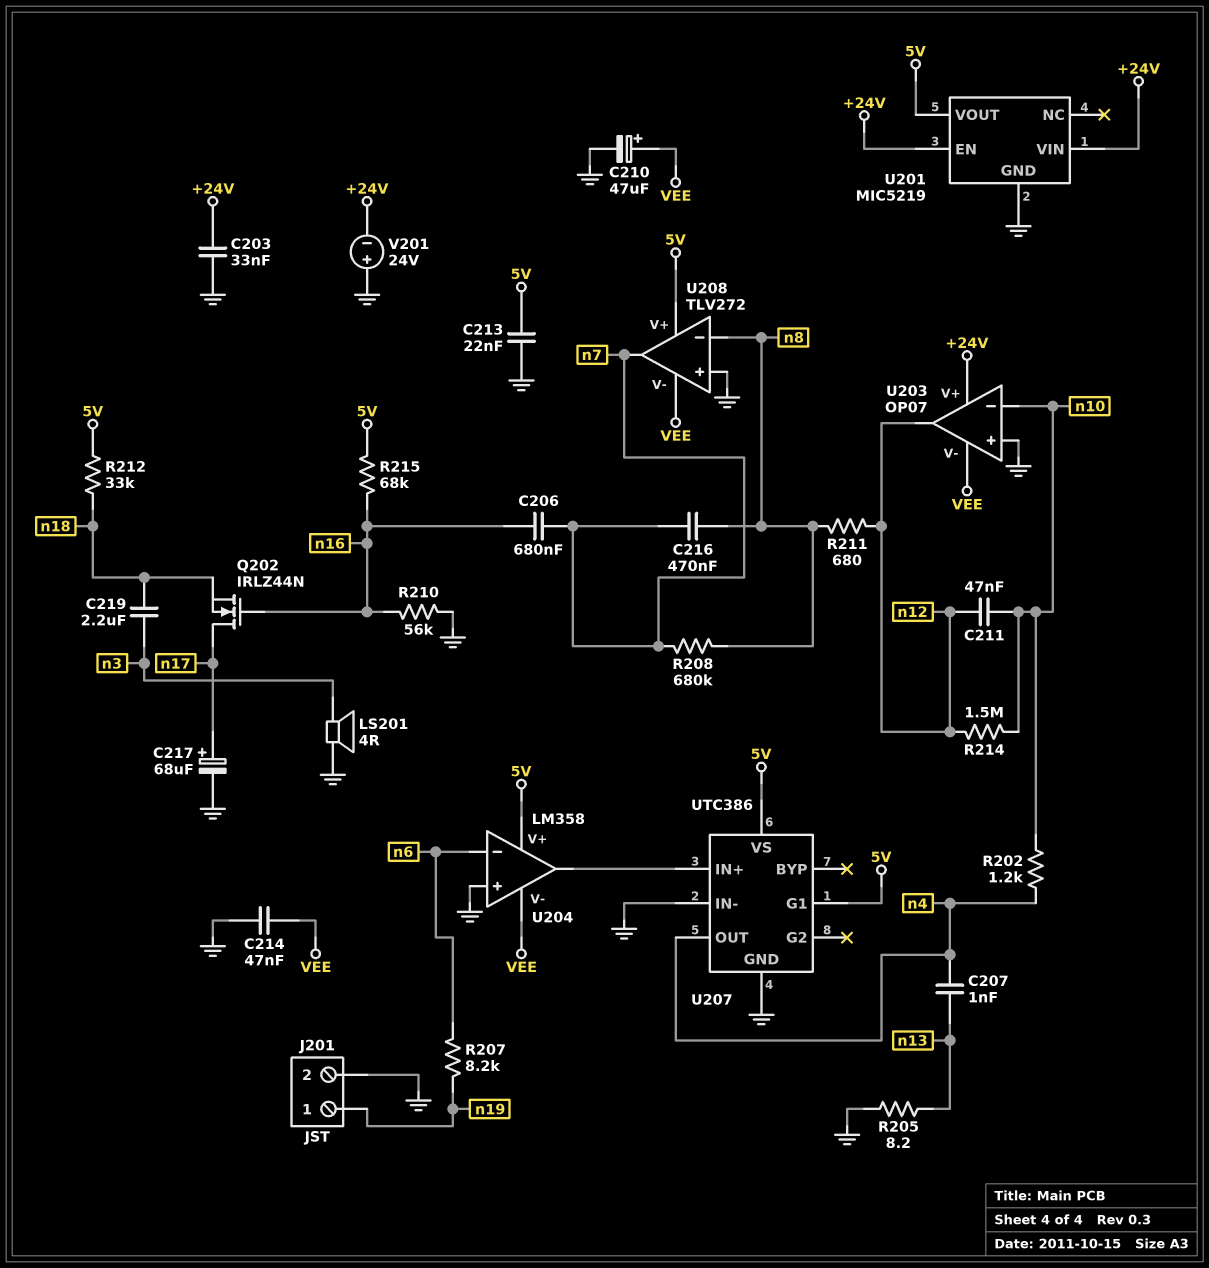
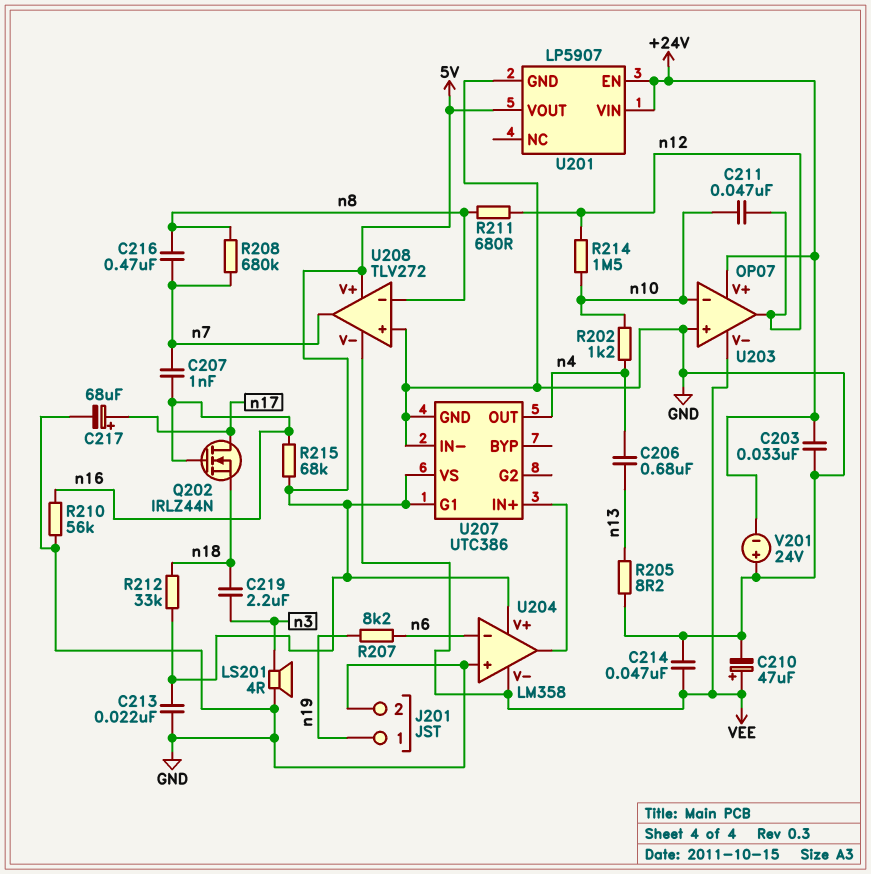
C206: 680nF (n7, n16) -> 680nF (n4, n13)
C207: 1nF (n4, n13) -> 1nF (n7, n16)
U201: MIC5219 -> LP5907

